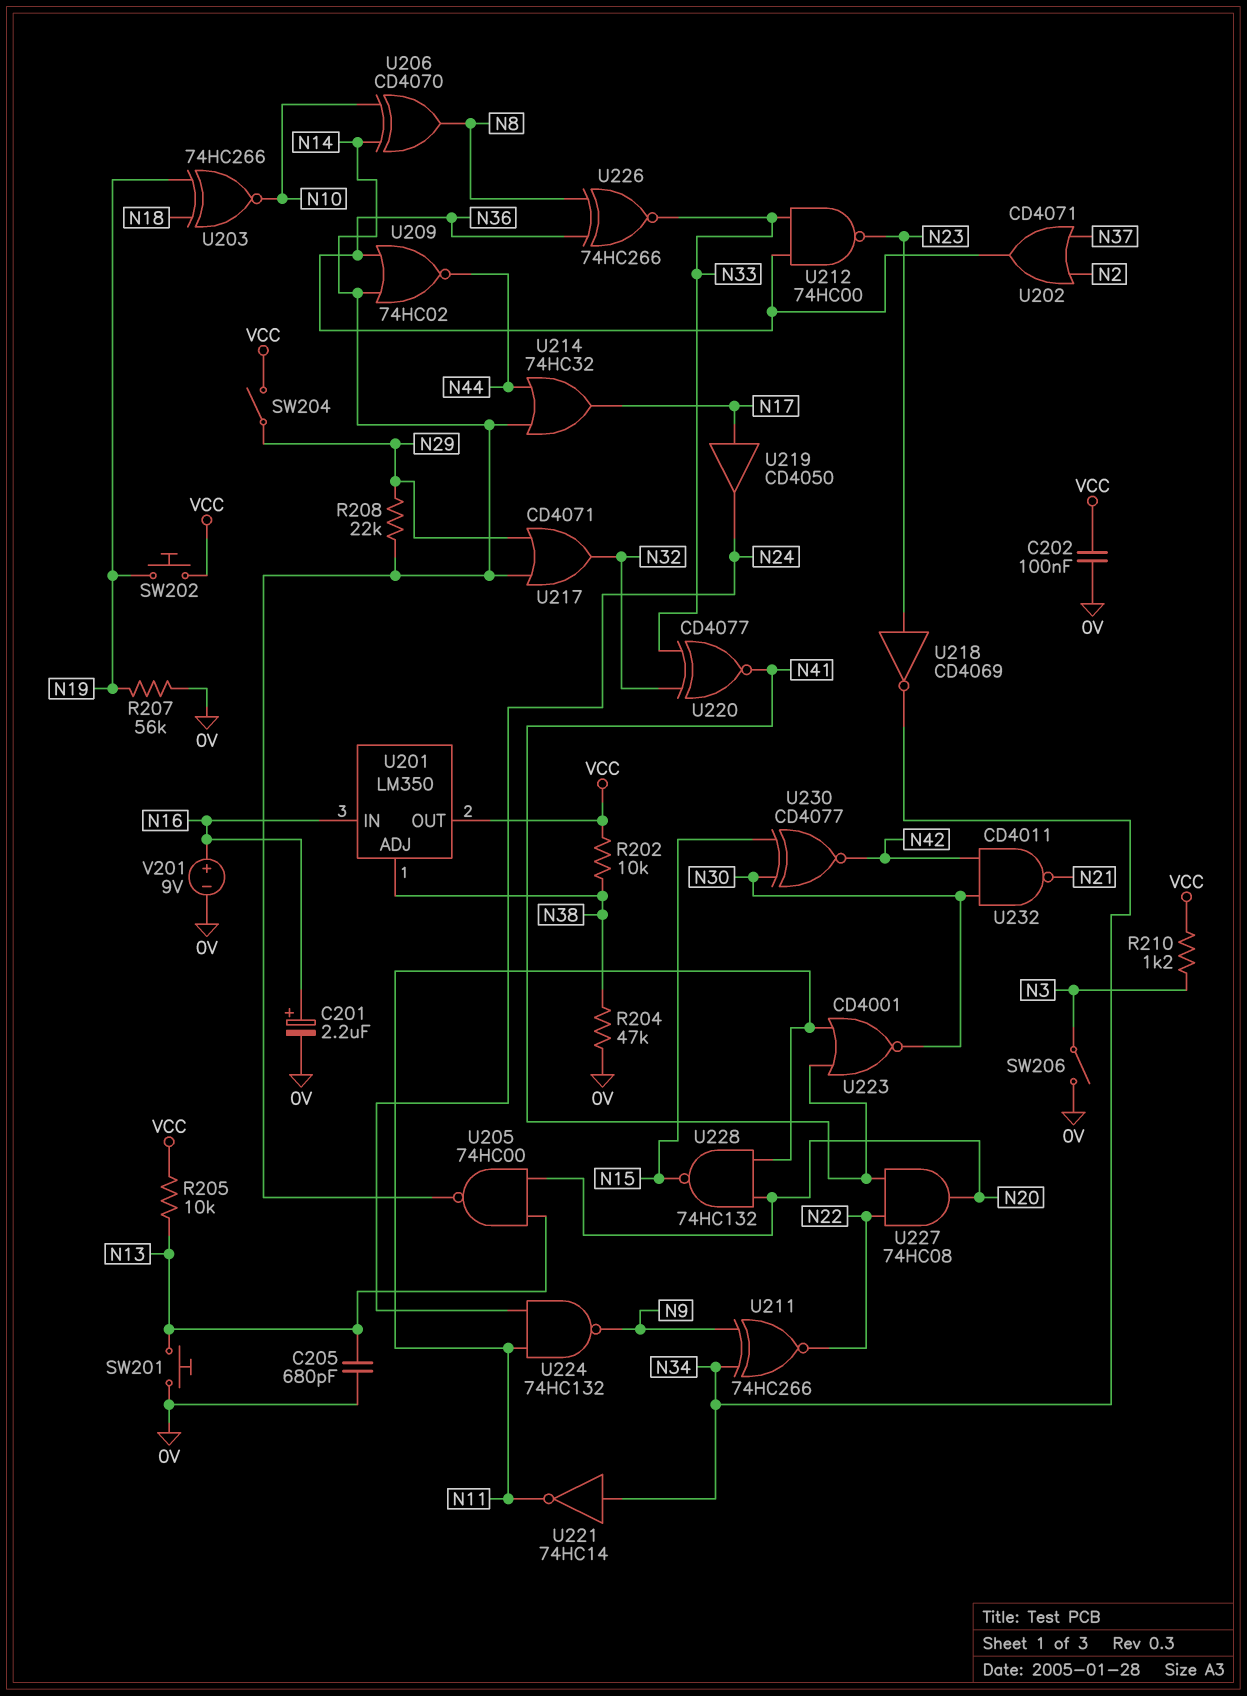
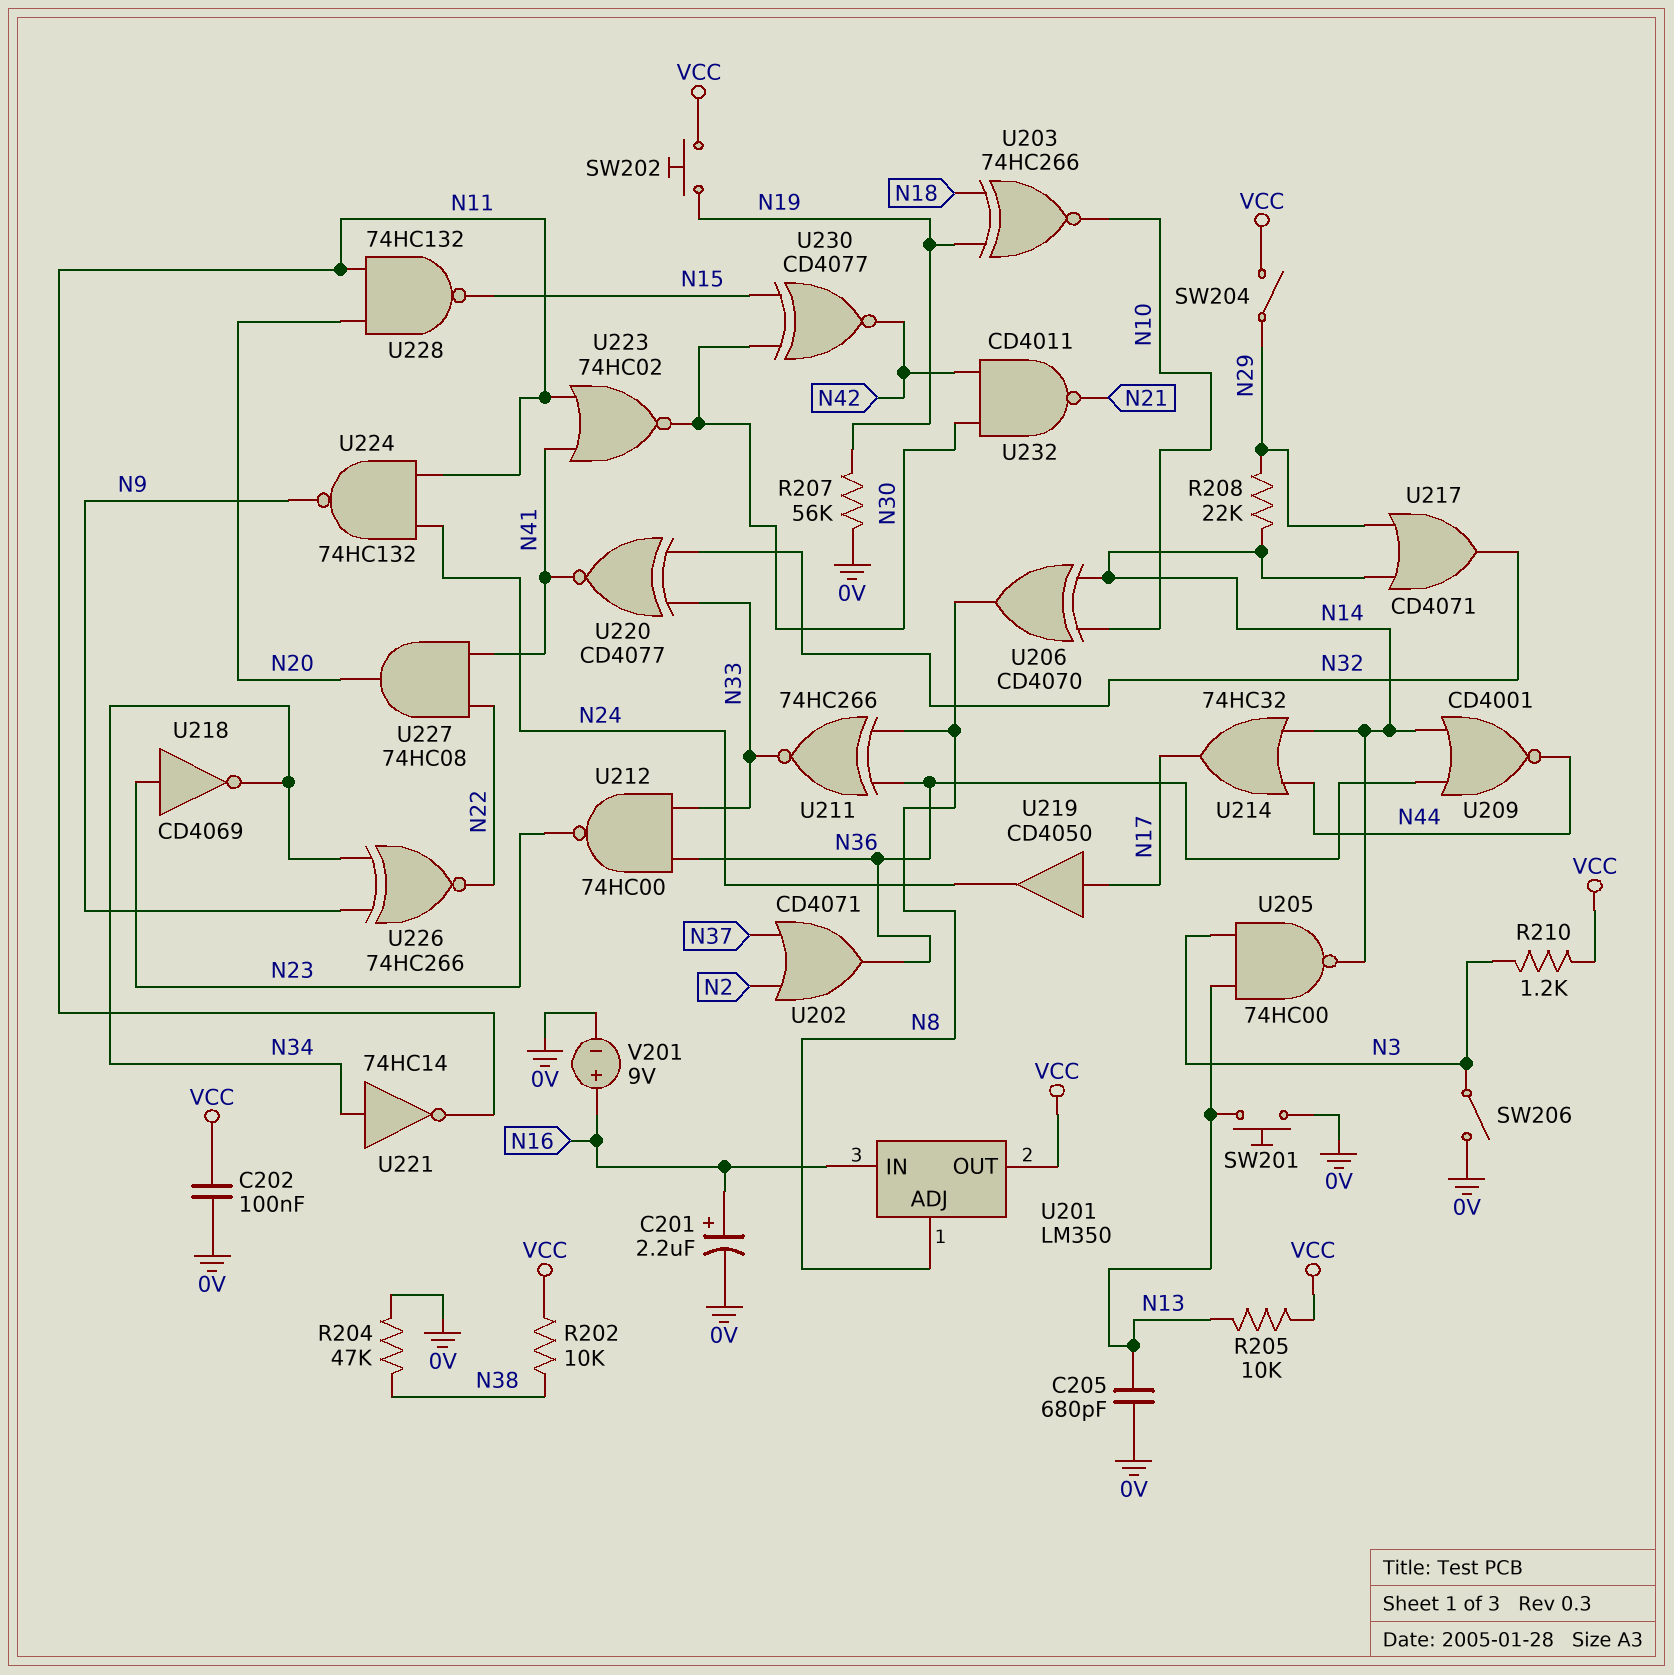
U201 pin ADJ: N38 -> N8
U205: NAND 74HC00 (in N13, in N20, out N14) -> NAND 74HC00 (in N3, in N13, out N14)
U209: NOR 74HC02 (in N14, in N36, out N44) -> NOR CD4001 (in N14, in N36, out N44)
U211: XNOR 74HC266 (in N9, in N34, out N22) -> XNOR 74HC266 (in N8, in N36, out N33)
U223: NOR CD4001 (in N11, in N41, out N30) -> NOR 74HC02 (in N11, in N41, out N30)
U226: XNOR 74HC266 (in N8, in N36, out N33) -> XNOR 74HC266 (in N9, in N34, out N22)

